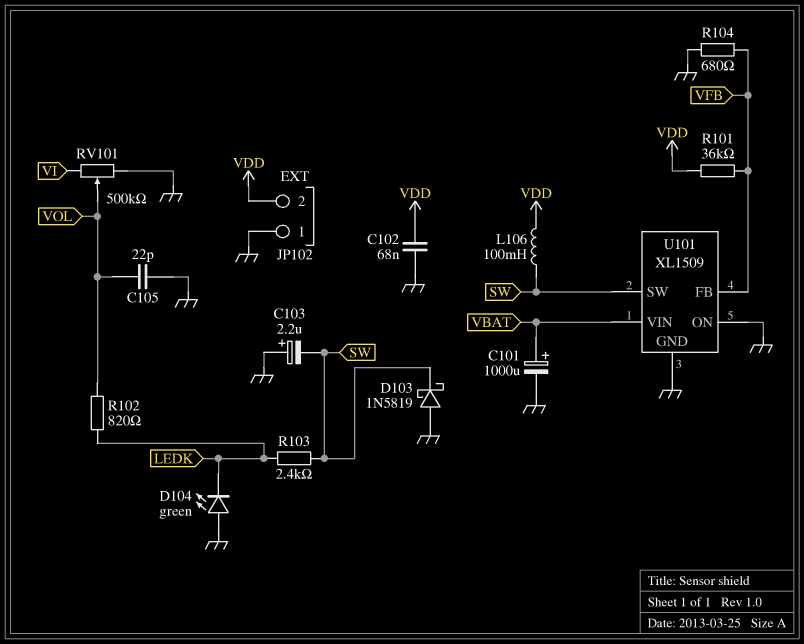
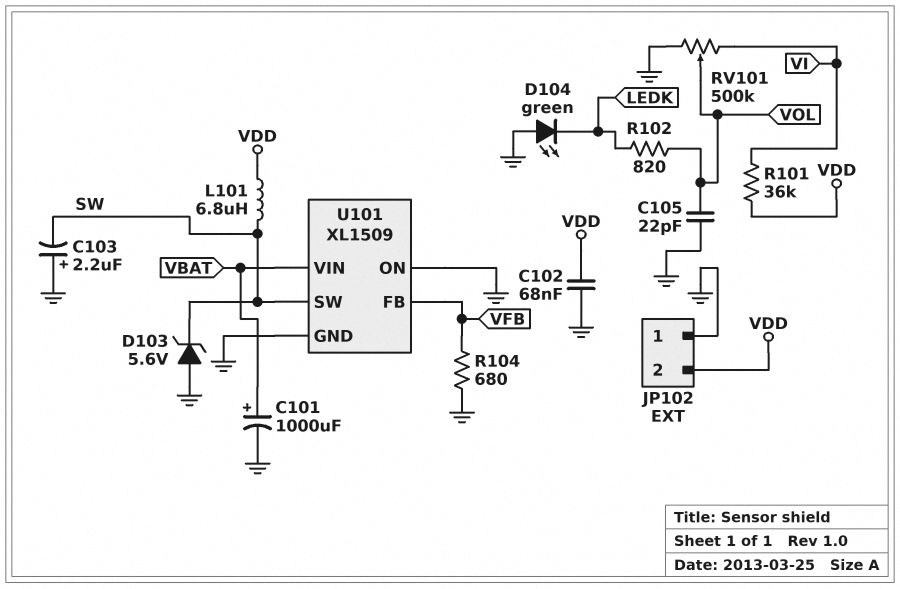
D103: schottky 1N5819 (A GND, K SW) -> zener 5.6V (A GND, K SW)
L101: none -> 6.8uH (SW, VDD)
L106: 100mH (SW, VDD) -> none
R101: 36k (VDD, VFB) -> 36k (VDD, VI)
R103: 2.4k (LEDK, SW) -> none

